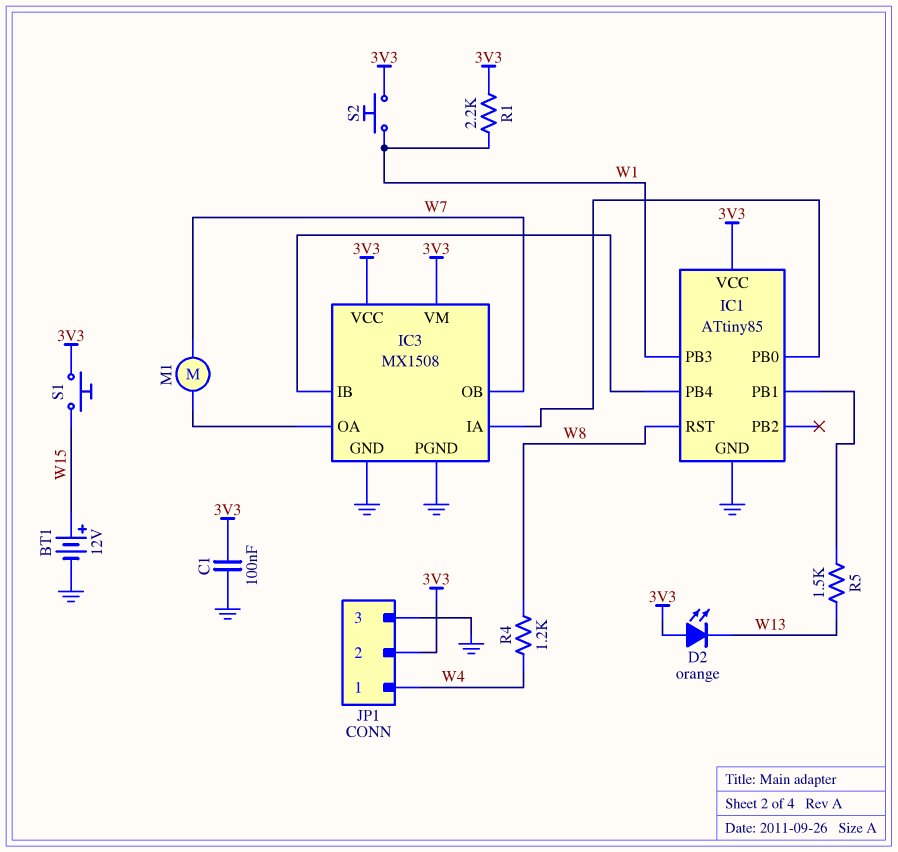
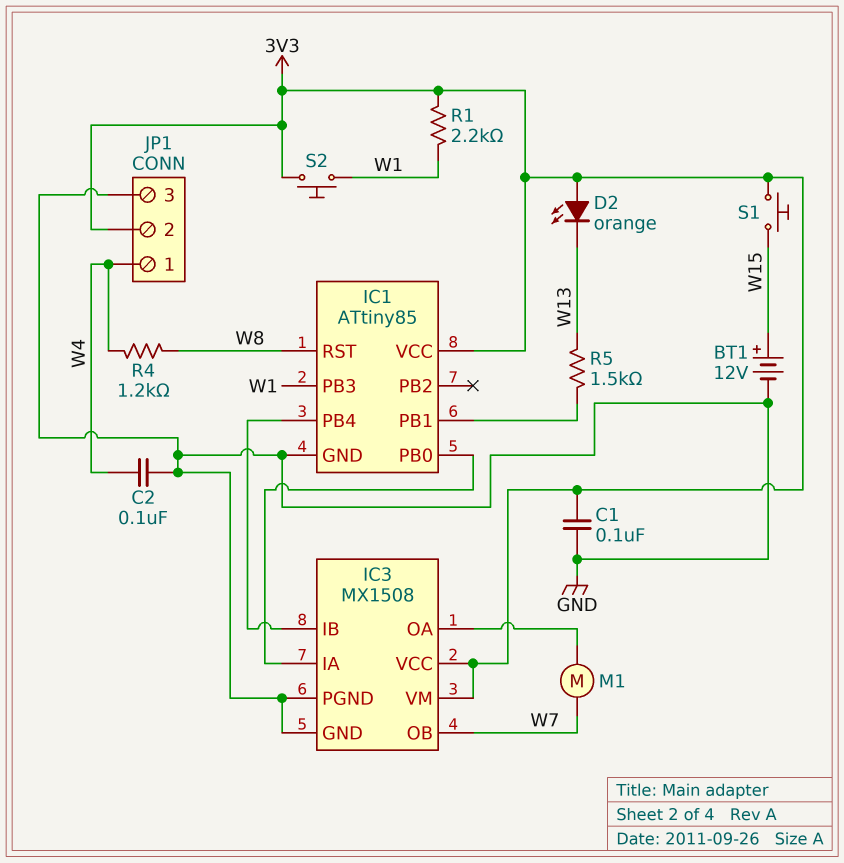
C2: none -> 100nF (GND, W4)

